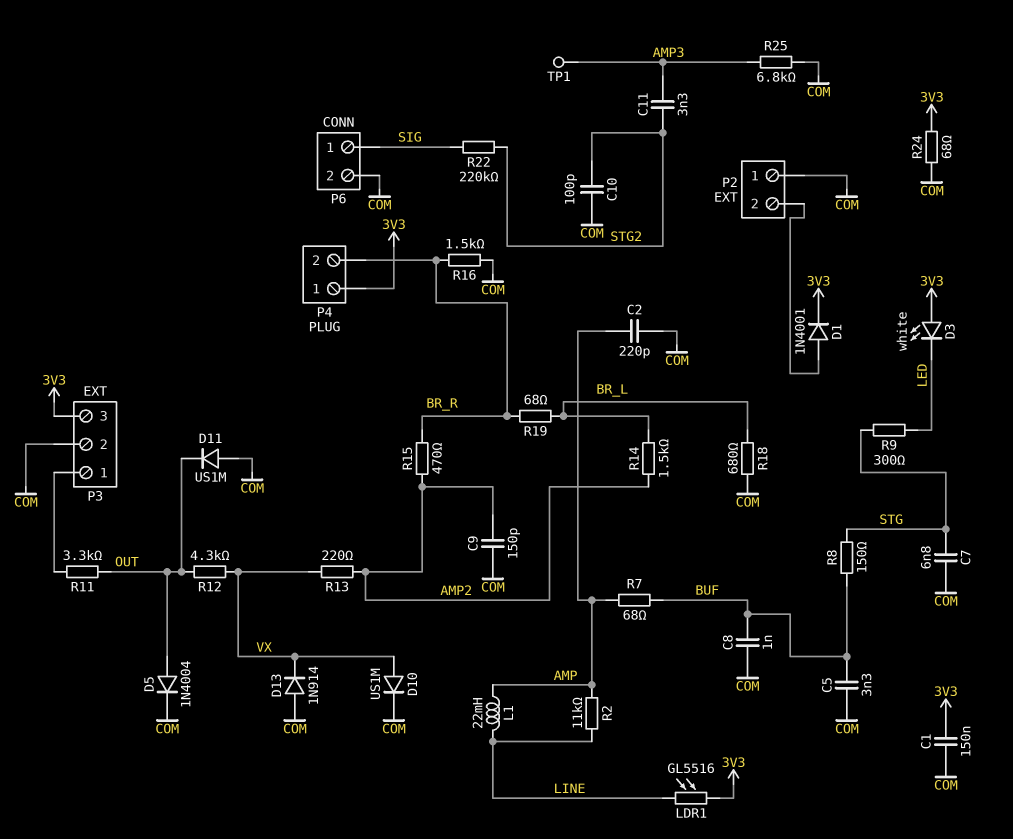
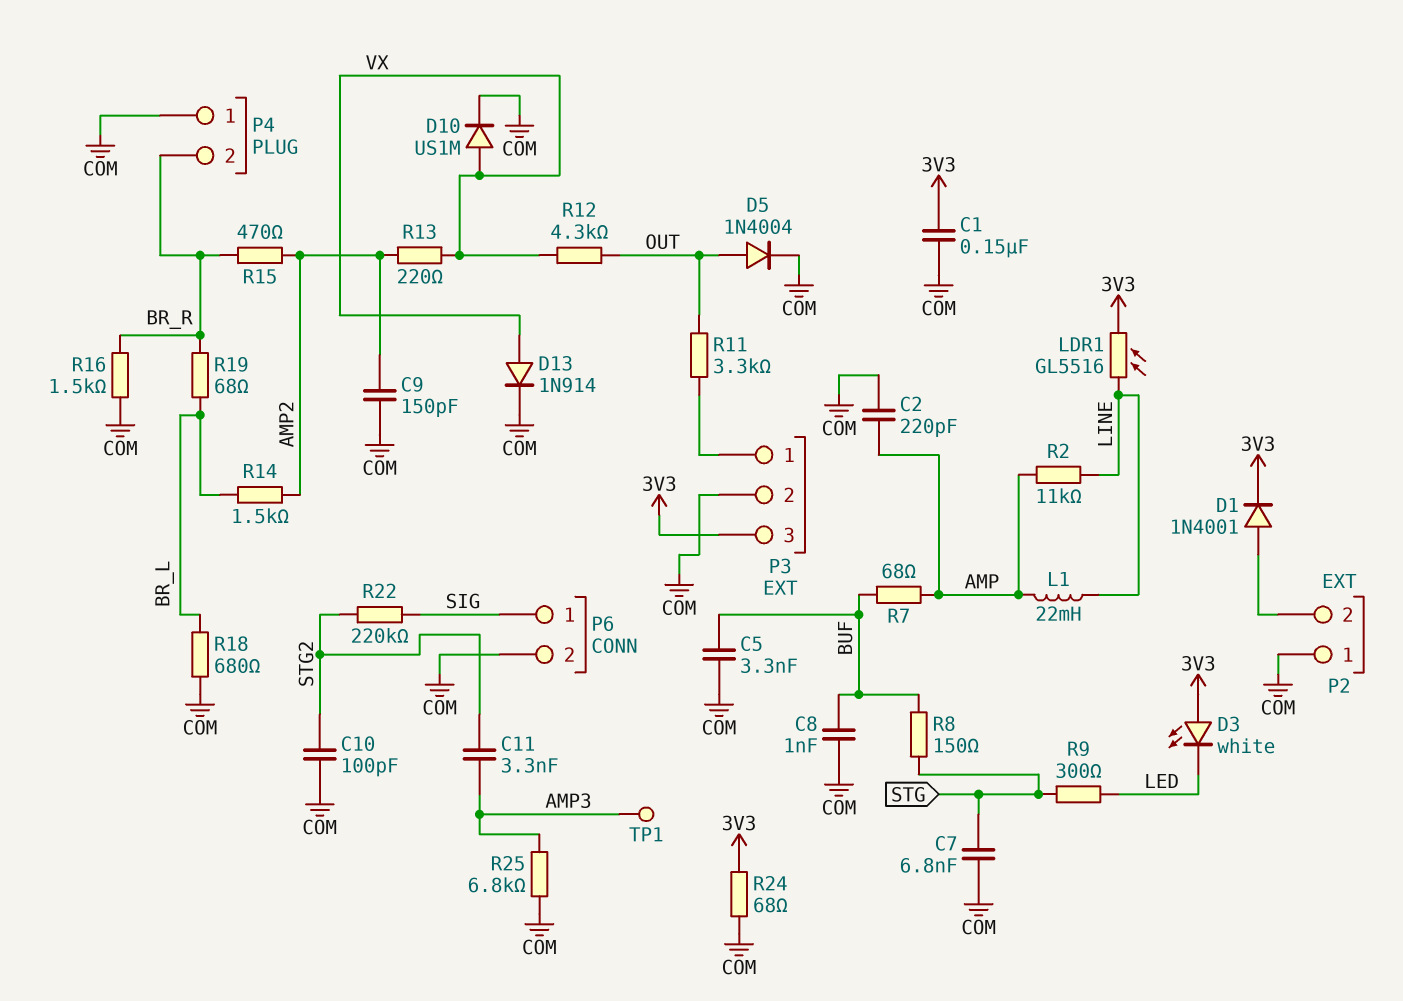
D11: diode US1M (A COM, K OUT) -> none
D13: diode 1N914 (A COM, K VX) -> diode 1N914 (A VX, K COM)
P4 pin 1: 3V3 -> COM

